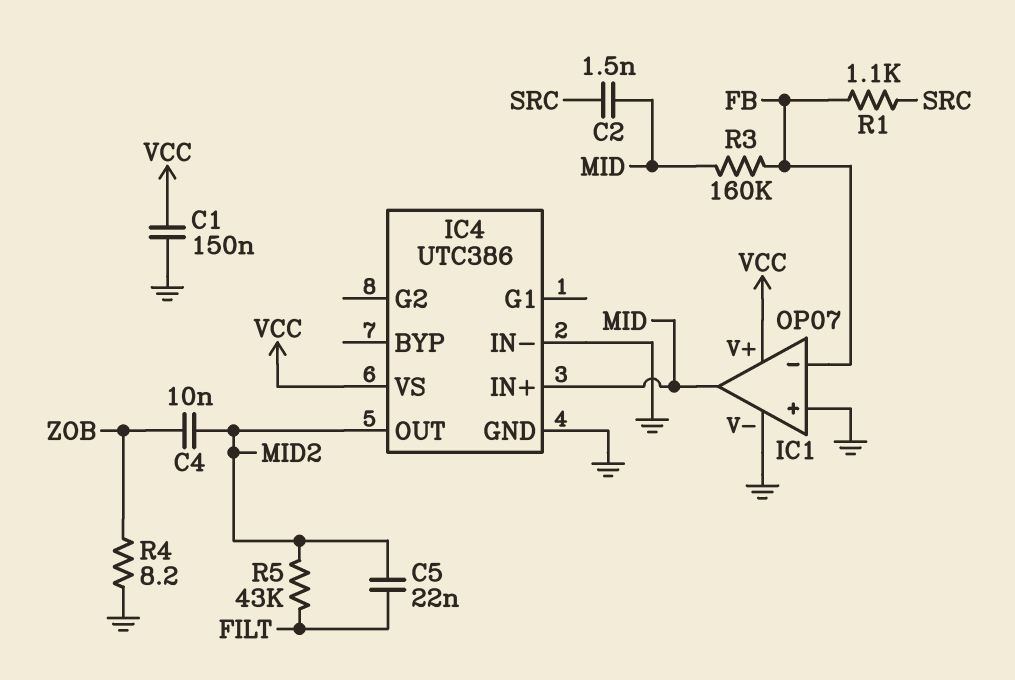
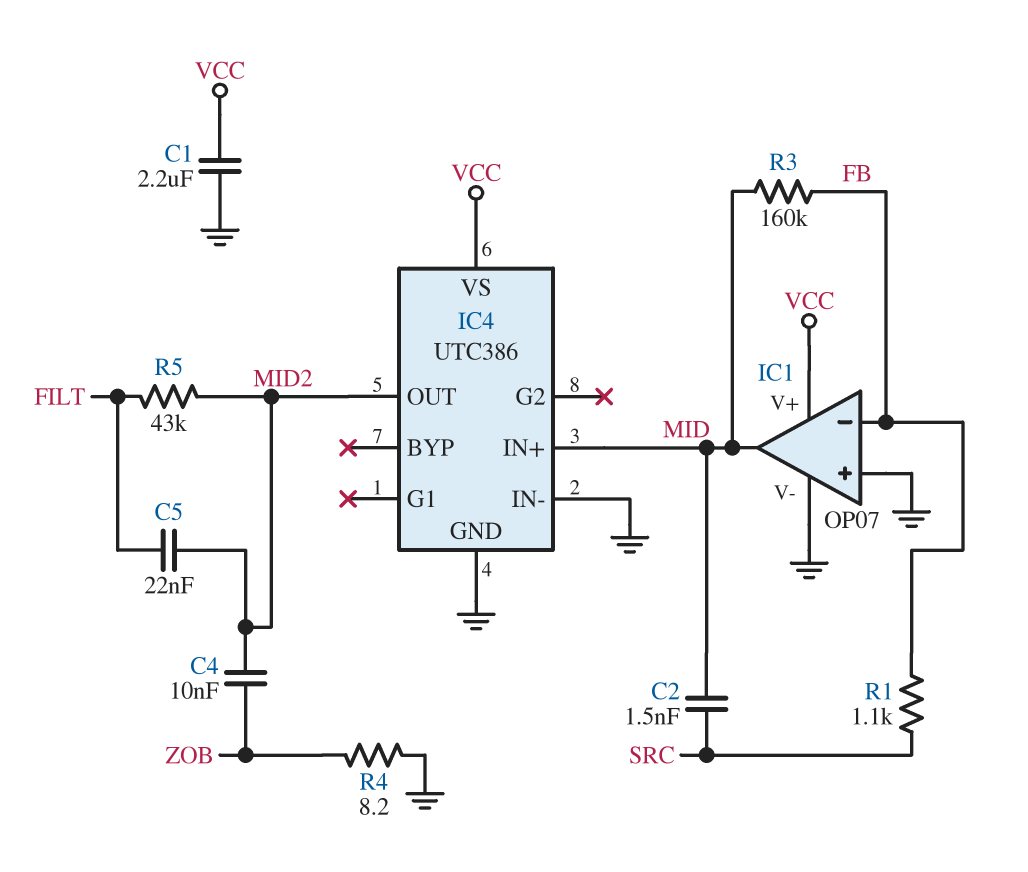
C1: 150nF (GND, VCC) -> 2.2uF (GND, VCC)

